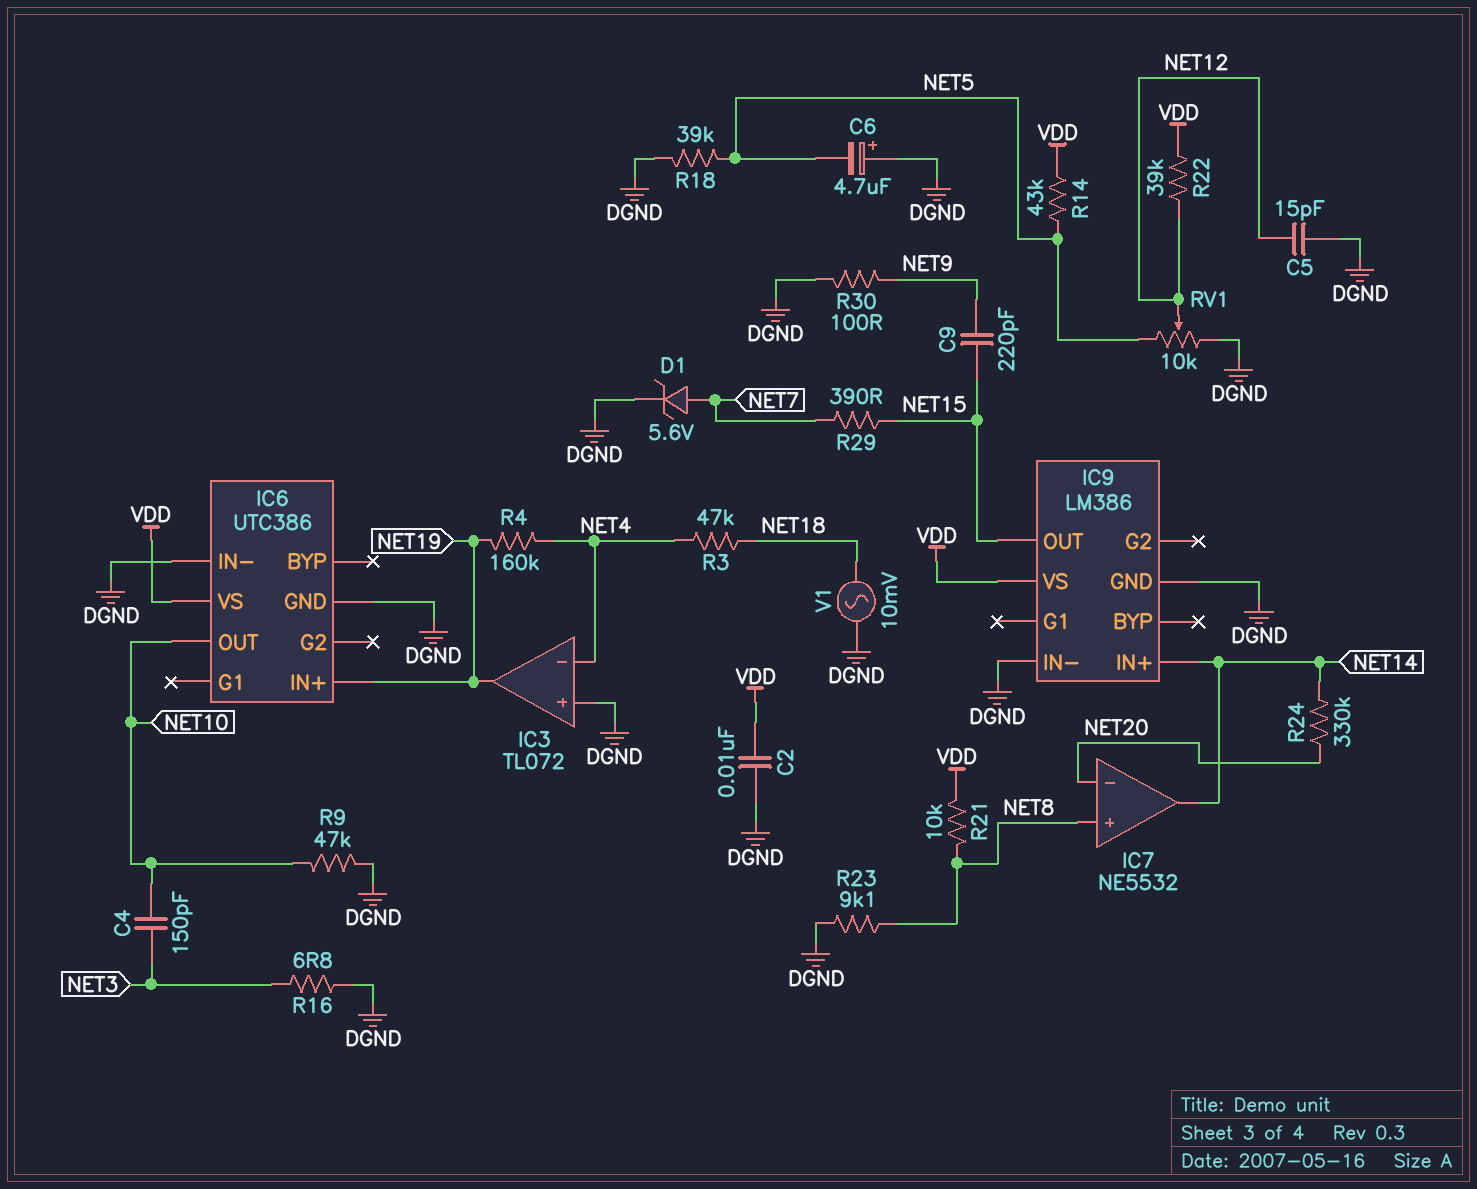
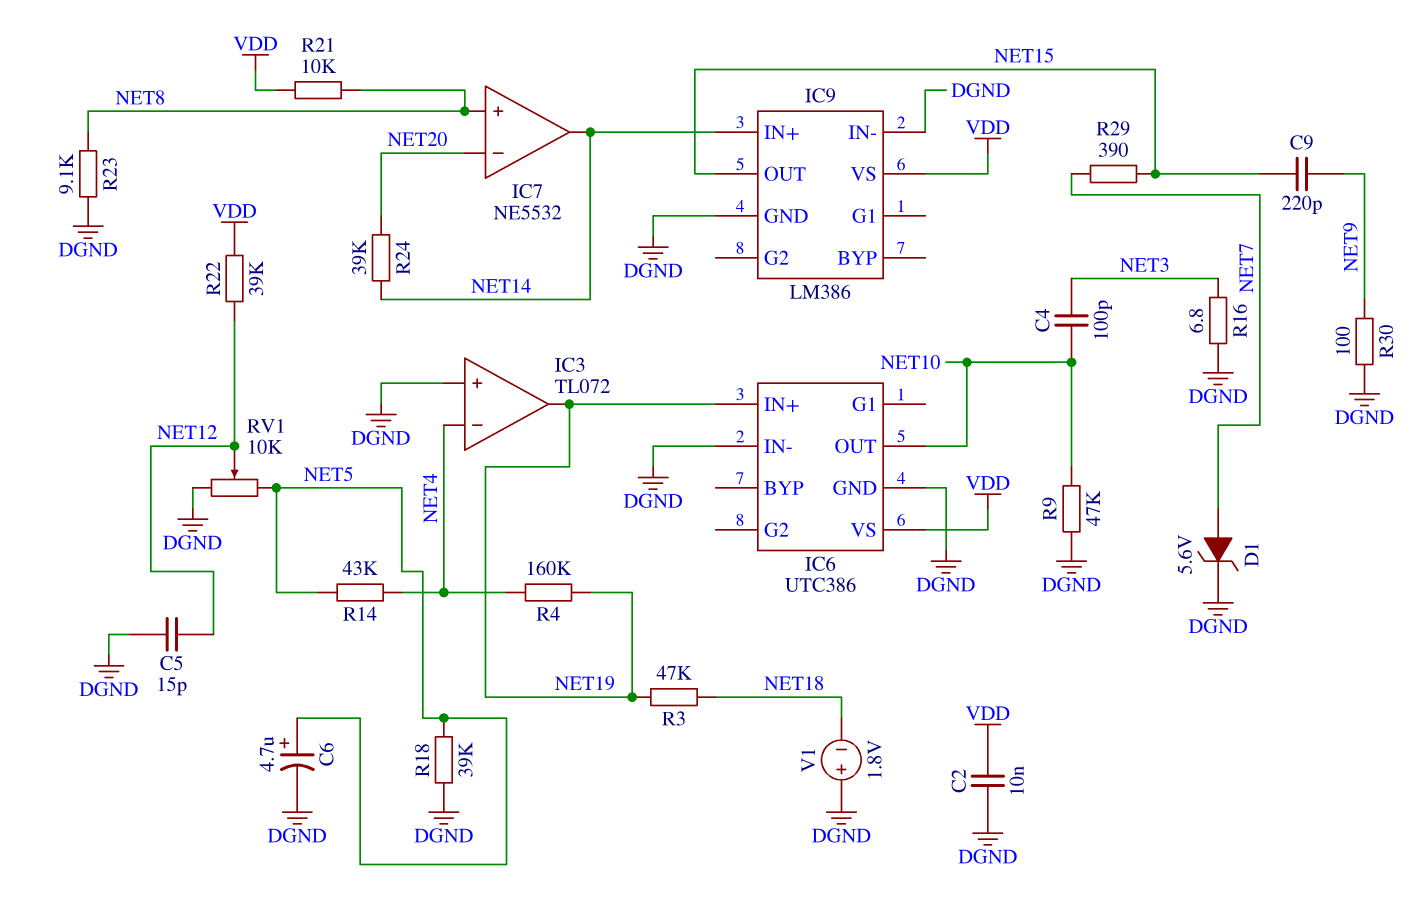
C4: 150pF (NET3, NET10) -> 100pF (NET3, NET10)
C6: 4.7uF (plus DGND, minus NET5) -> 4.7uF (plus NET5, minus DGND)
R3: 47k (NET4, NET18) -> 47k (NET18, NET19)
R14: 43k (NET5, VDD) -> 43k (NET4, NET5)
R24: 330k (NET14, NET20) -> 39k (NET14, NET20)
V1: AC 10mV (DGND, NET18) -> 1.8V (plus DGND, minus NET18)

